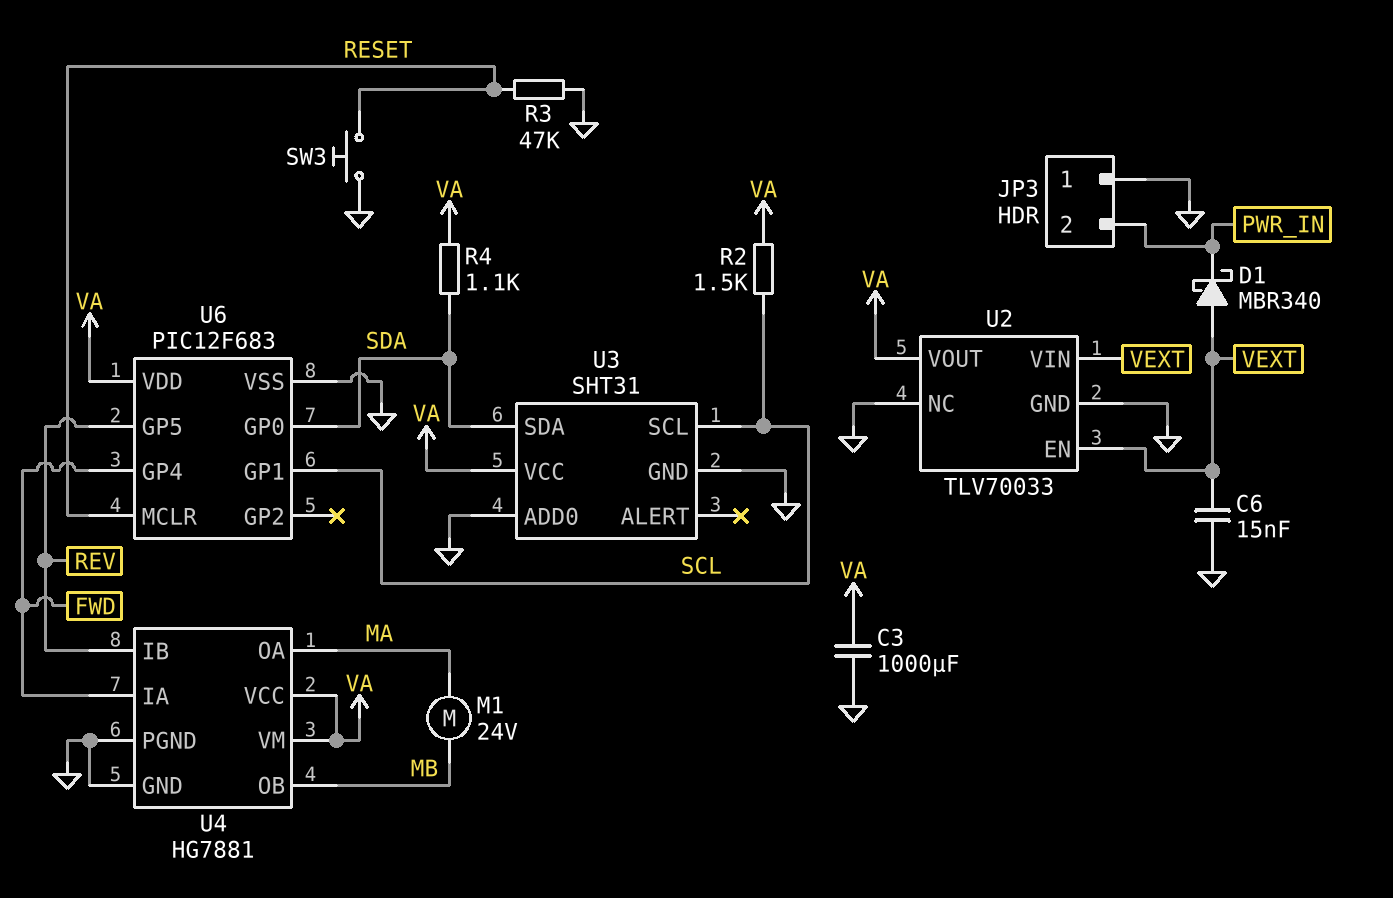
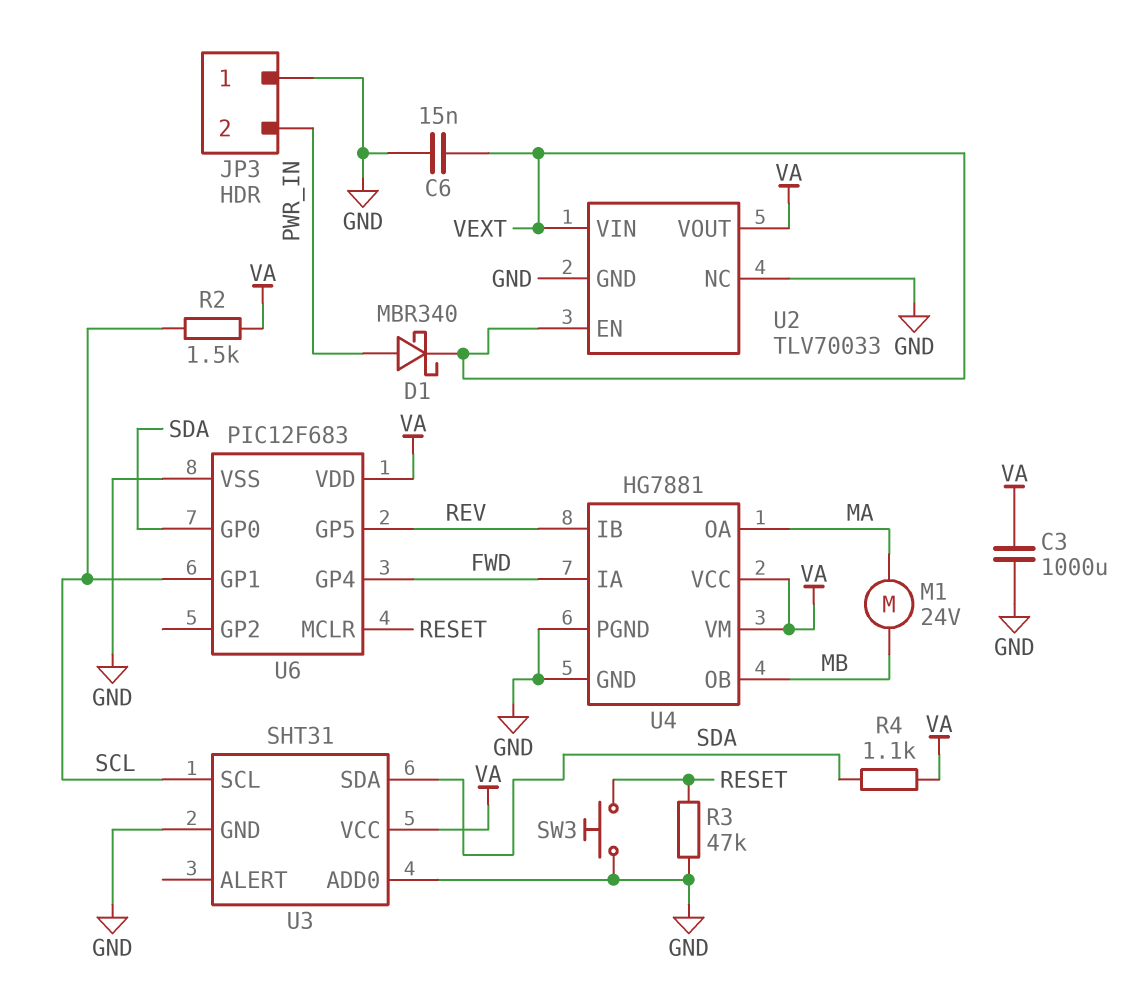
D1: schottky MBR340 (A VEXT, K PWR_IN) -> schottky MBR340 (A PWR_IN, K VEXT)

